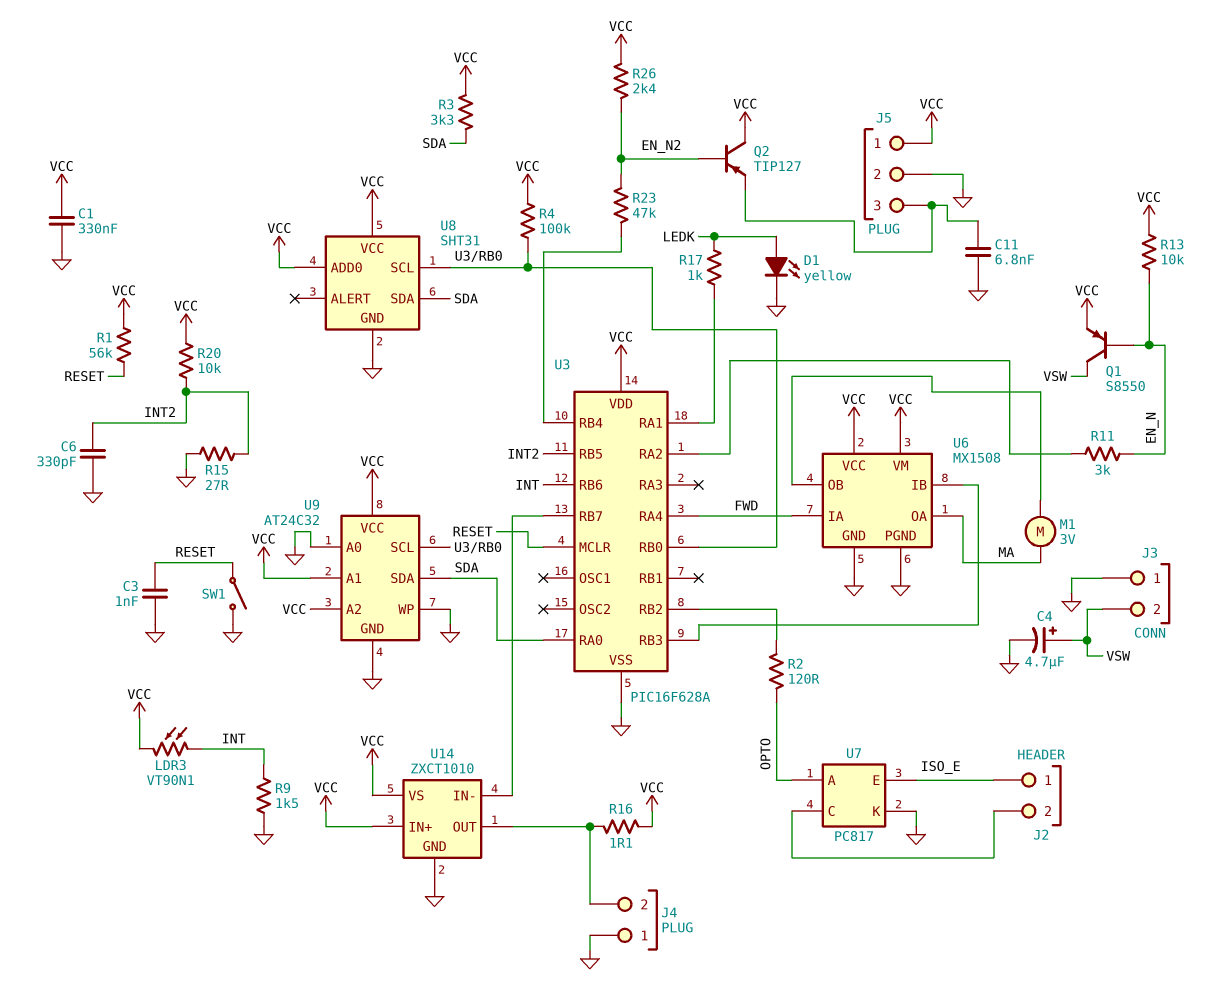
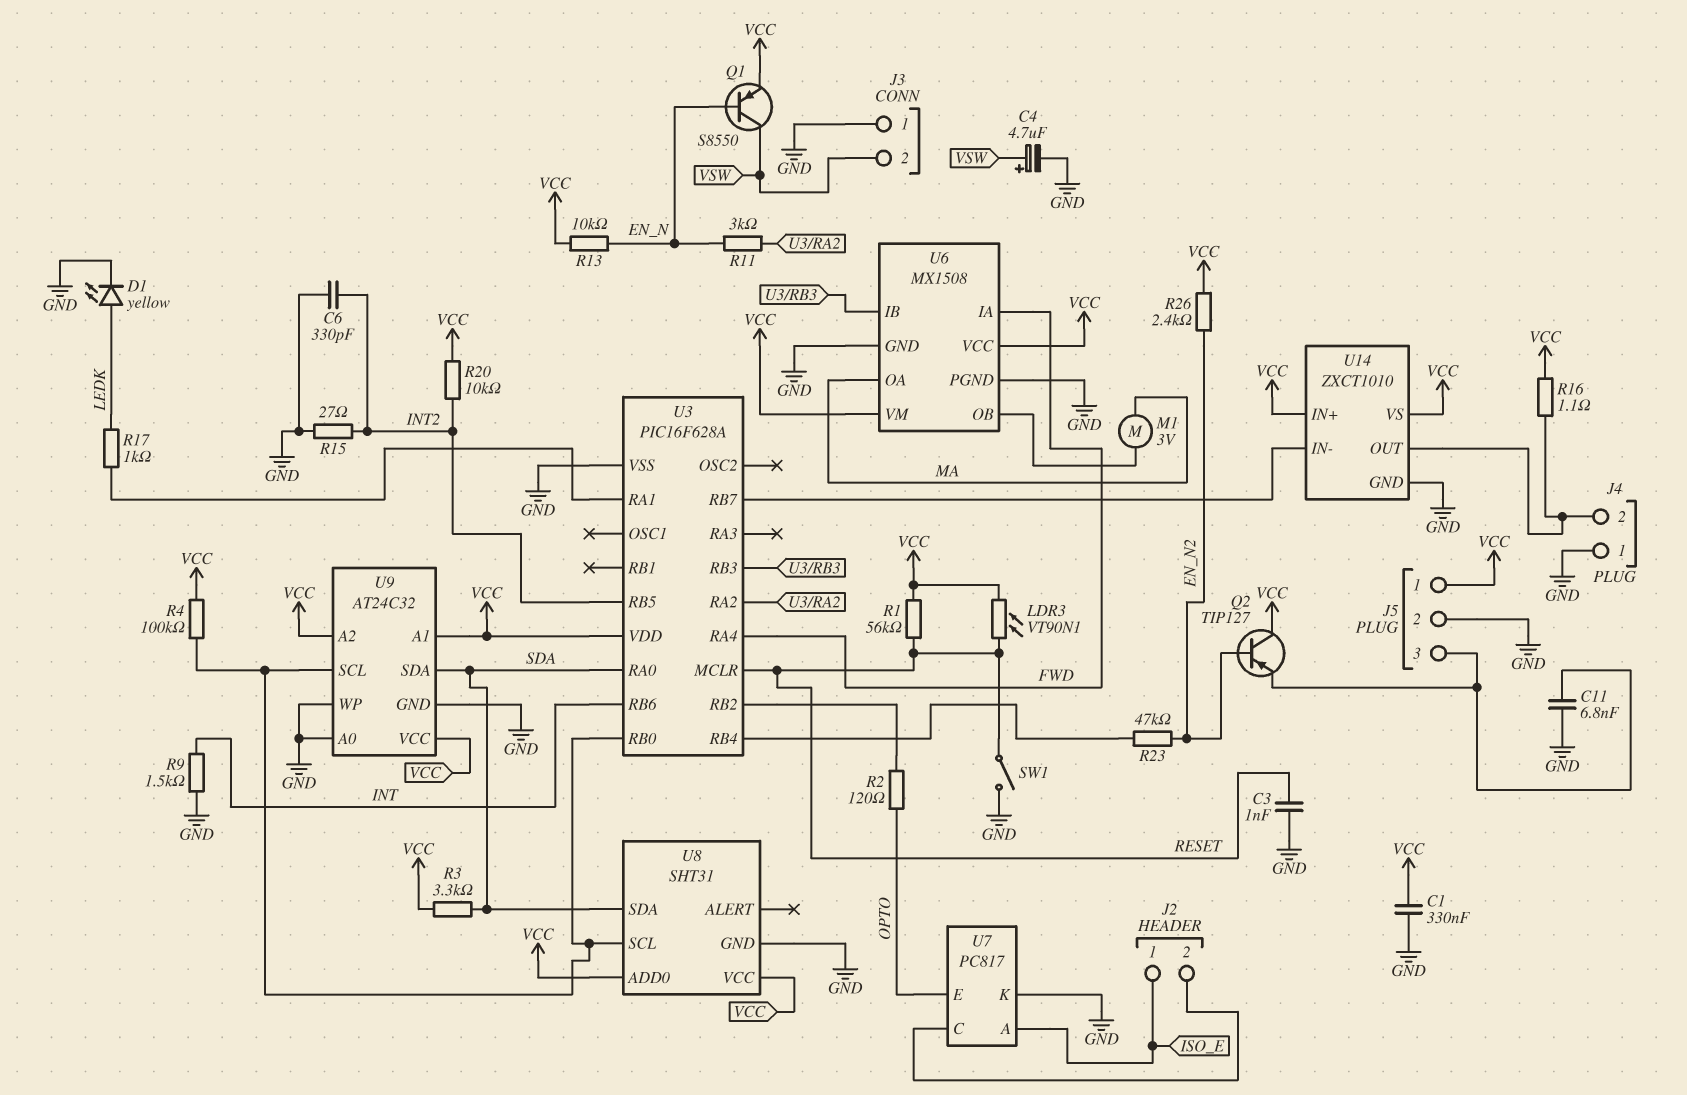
LDR3: VT90N1 (INT, VCC) -> VT90N1 (RESET, VCC)
U7 pin A: OPTO -> ISO_E
U7 pin E: ISO_E -> OPTO

